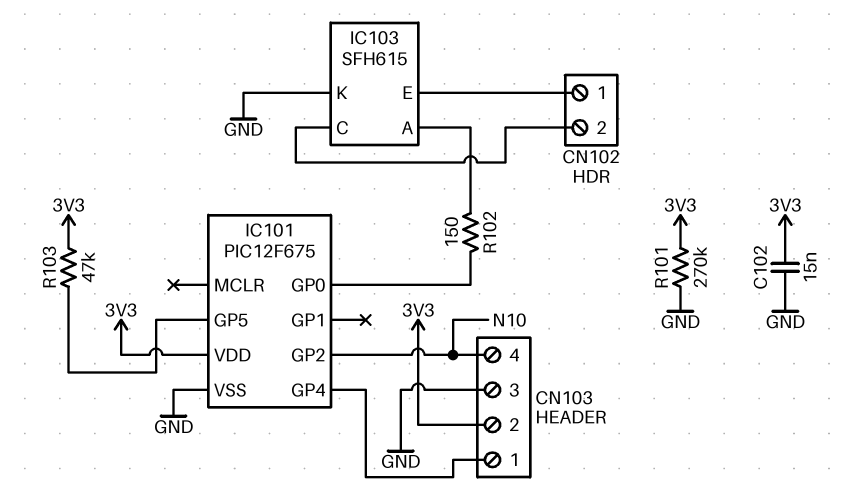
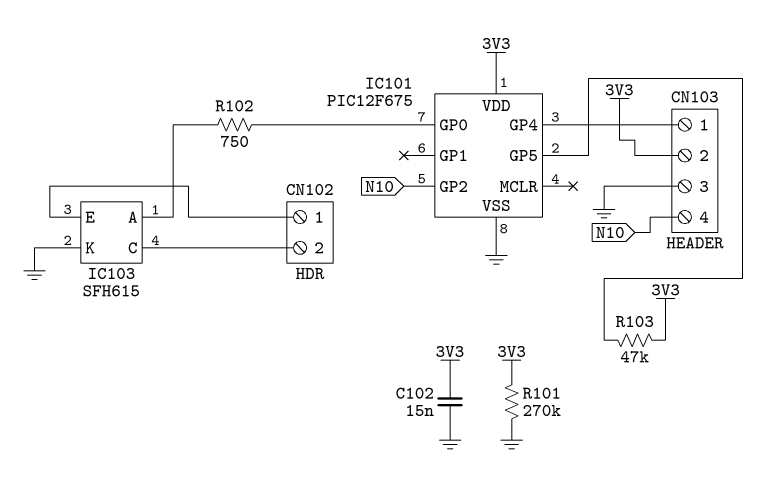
R102: 150 (IC101/GP0, IC103/A) -> 750 (IC101/GP0, IC103/A)

